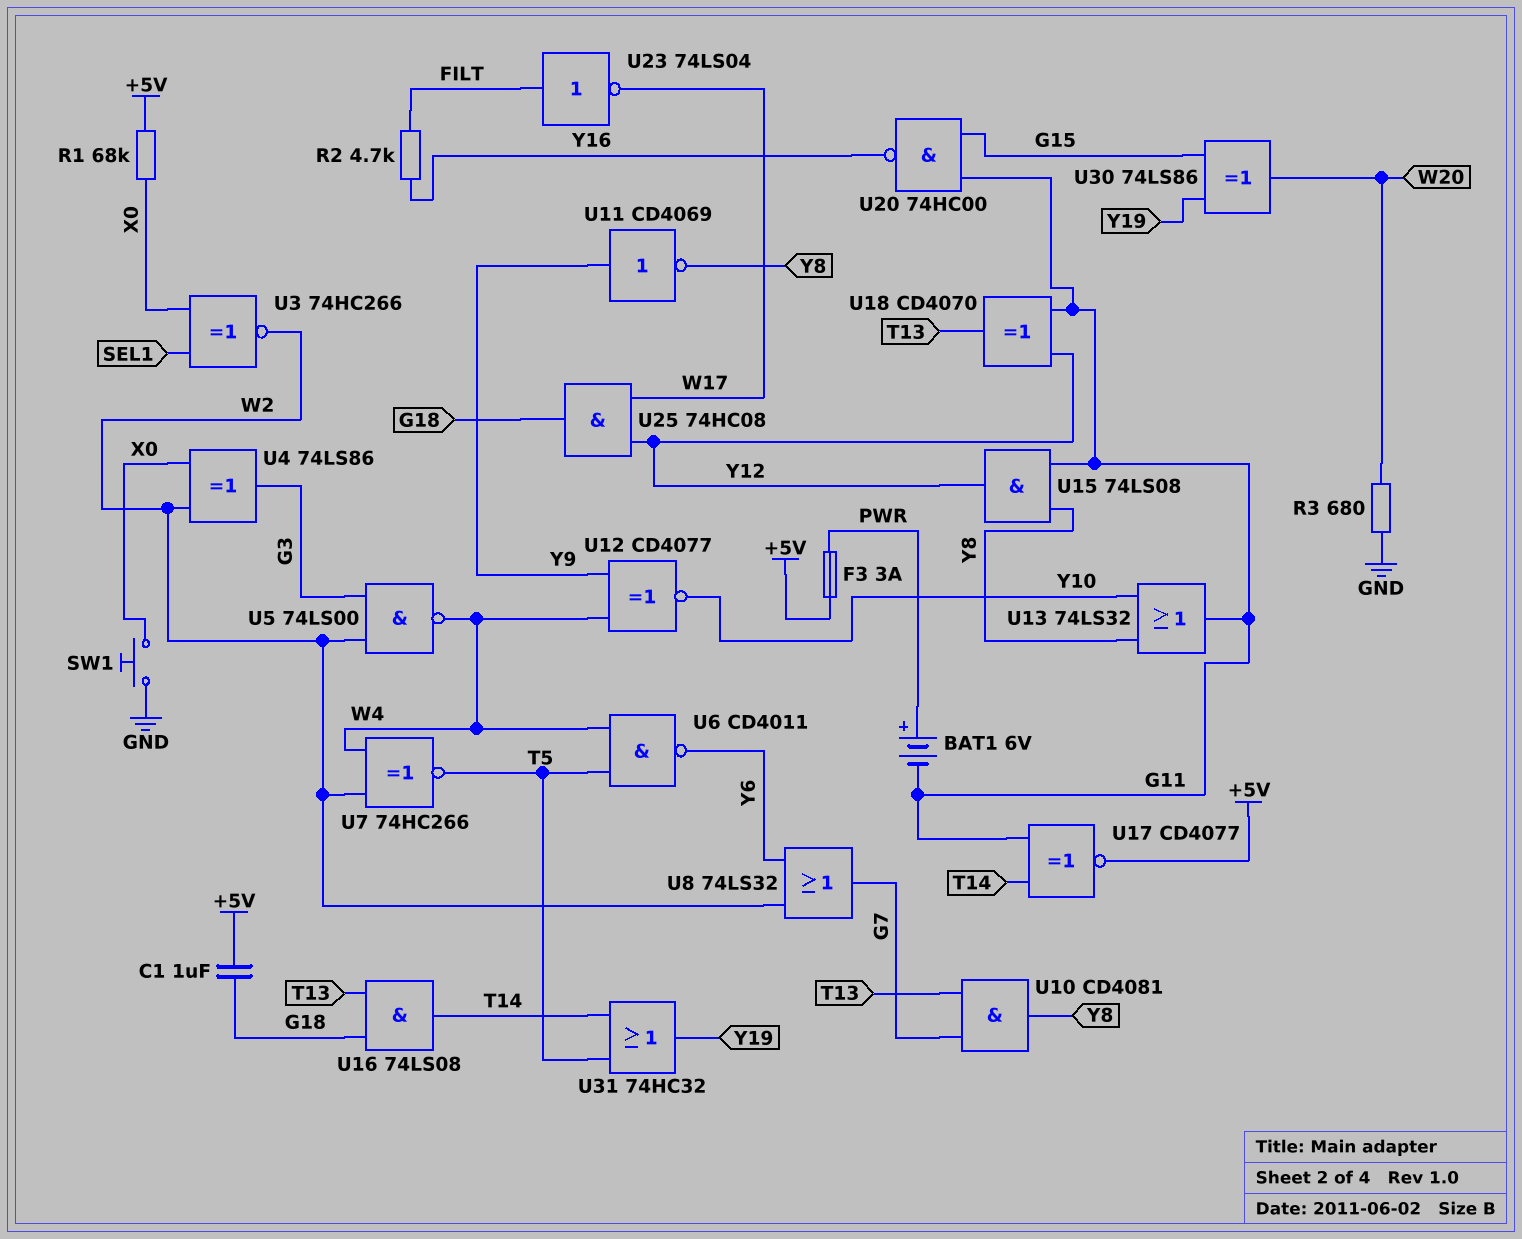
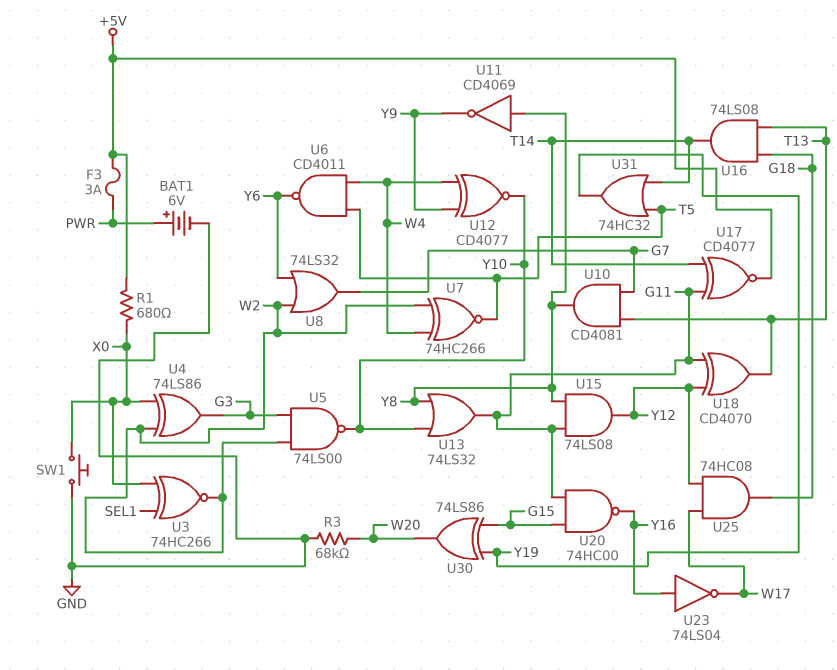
BAT1: 6V (plus PWR, minus G11) -> 6V (plus PWR, minus GND)
C1: 1uF (+5V, G18) -> none
R1: 68k (+5V, X0) -> 680 (+5V, X0)
R2: 4.7k (FILT, Y16) -> none
R3: 680 (GND, W20) -> 68k (GND, W20)
U5: NAND 74LS00 (in G3, in W2, out W4) -> NAND 74LS00 (in G3, in W2, out Y10)
U11: NOT CD4069 (in Y9, out Y8) -> NOT CD4069 (in Y8, out Y9)
U23: NOT 74LS04 (in FILT, out W17) -> NOT 74LS04 (in Y16, out W17)

